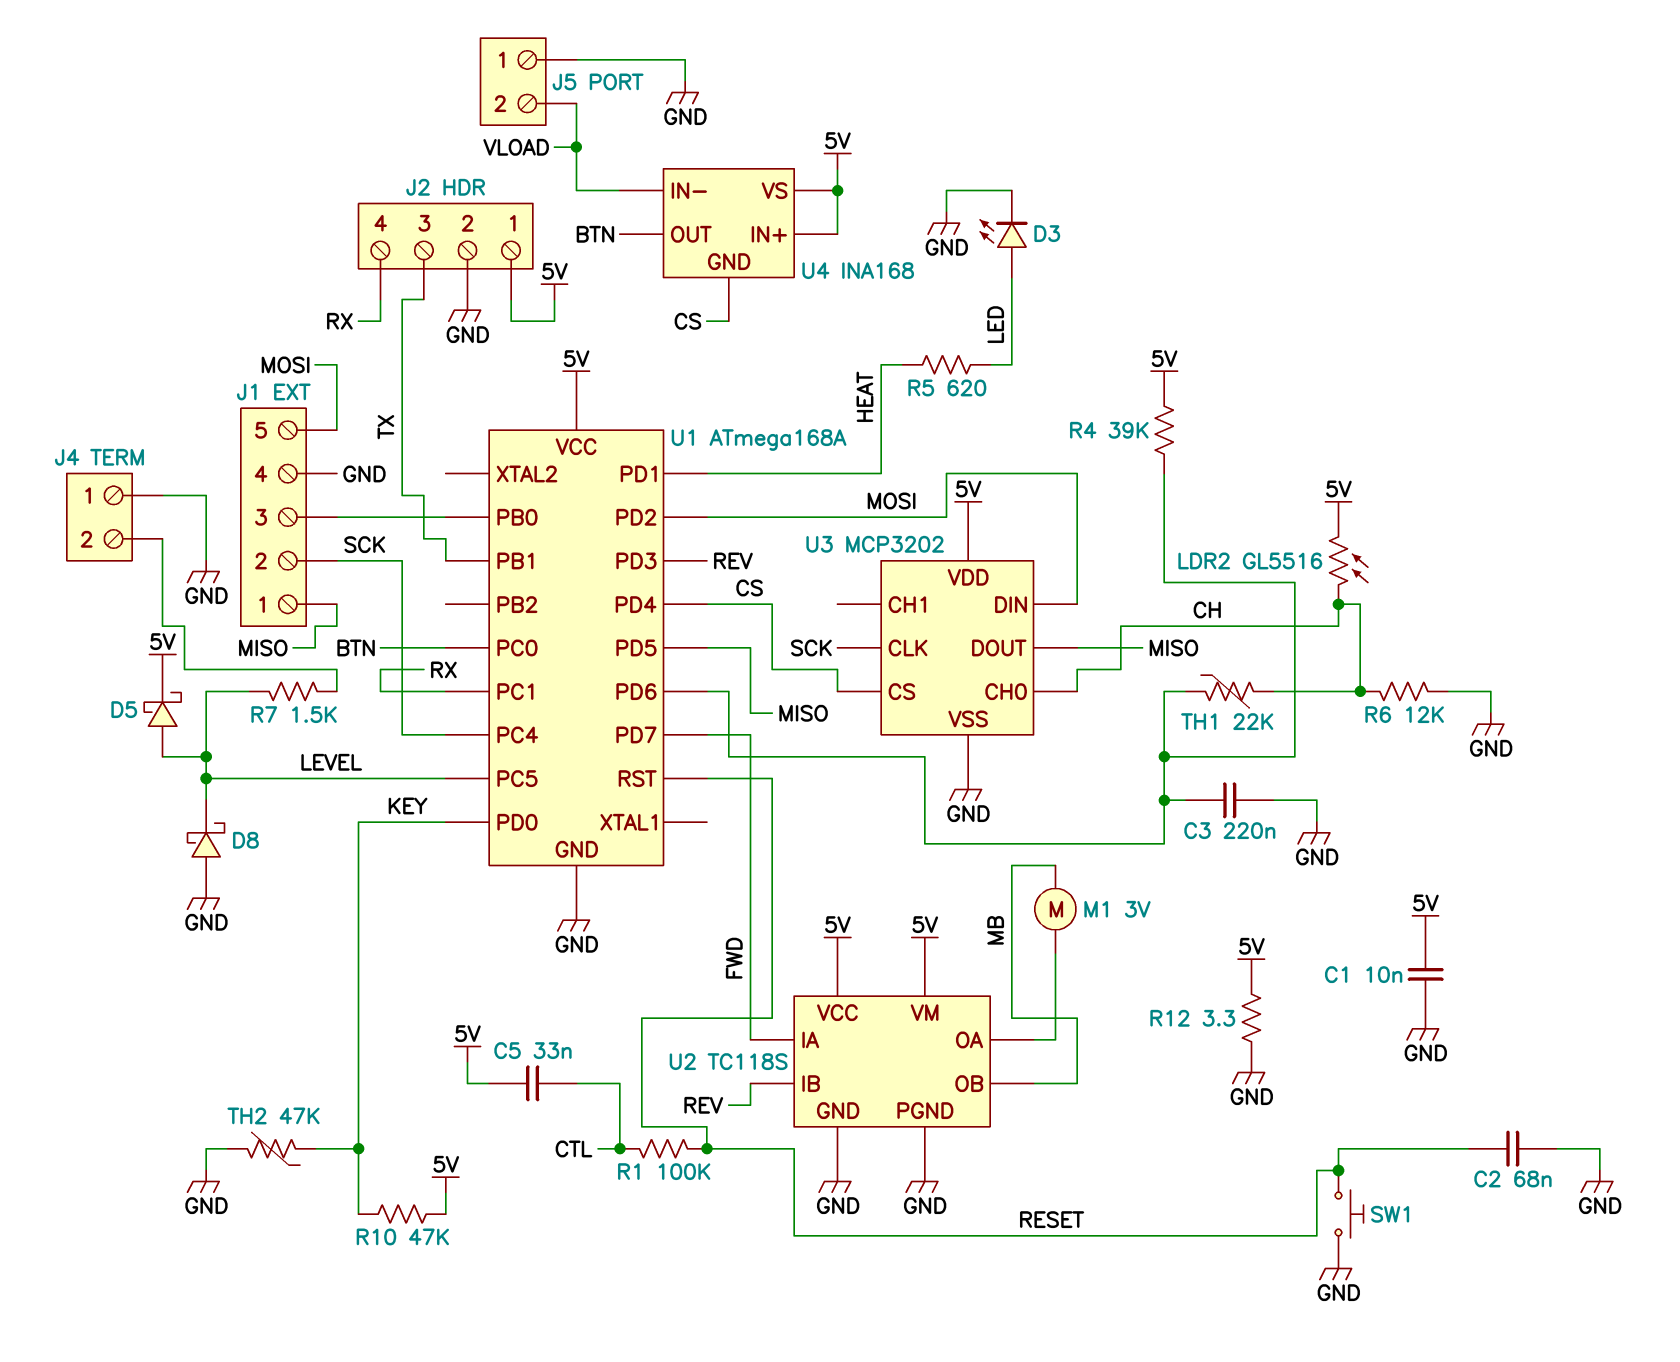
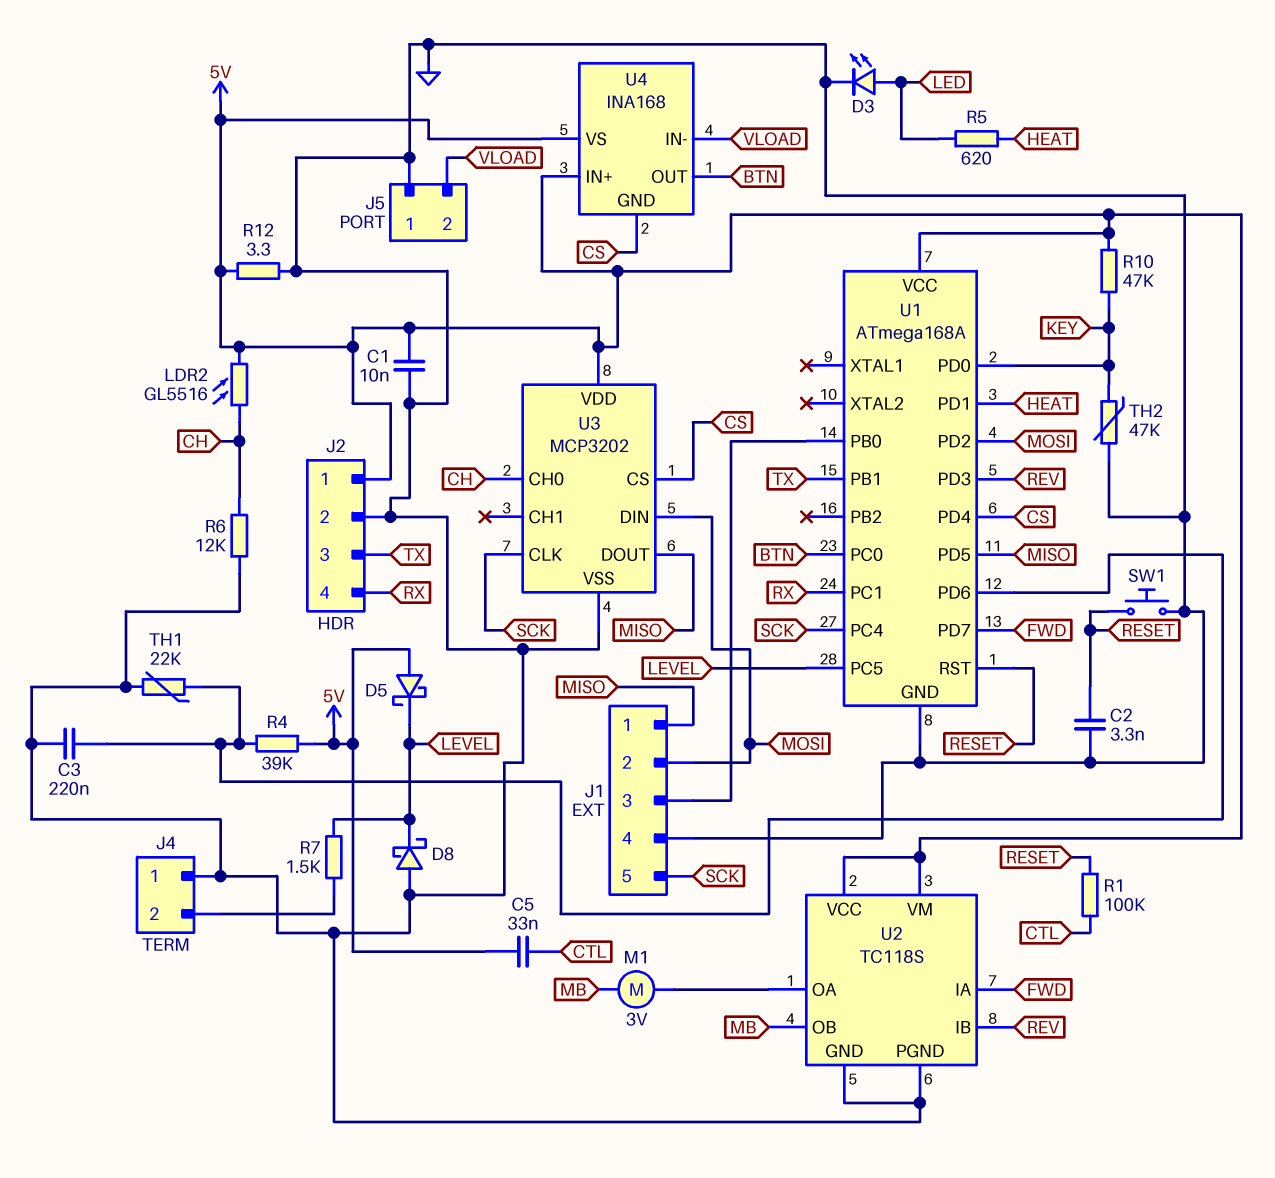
C2: 68nF (GND, RESET) -> 3.3nF (GND, RESET)
D5: schottky (A LEVEL, K 5V) -> schottky (A 5V, K LEVEL)
J1 pin 2: SCK -> MOSI
J1 pin 5: MOSI -> SCK
TH1: 22k (CH, U1/PD6) -> 22k (GND, U1/PD6)

